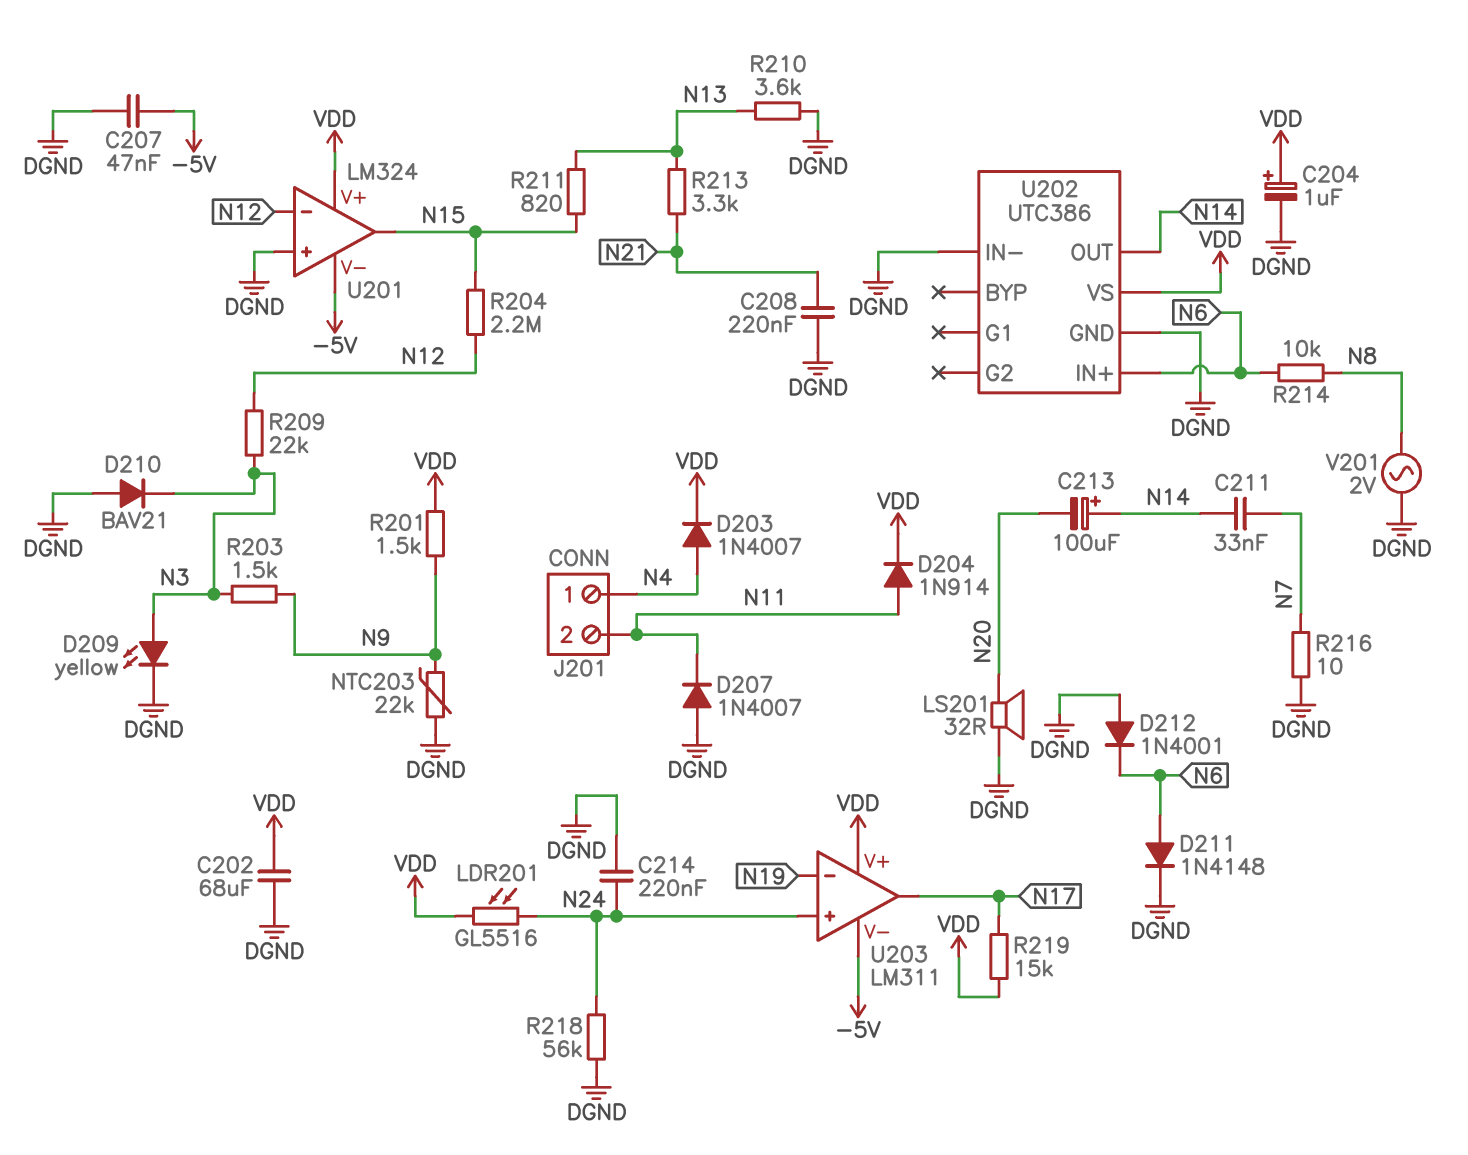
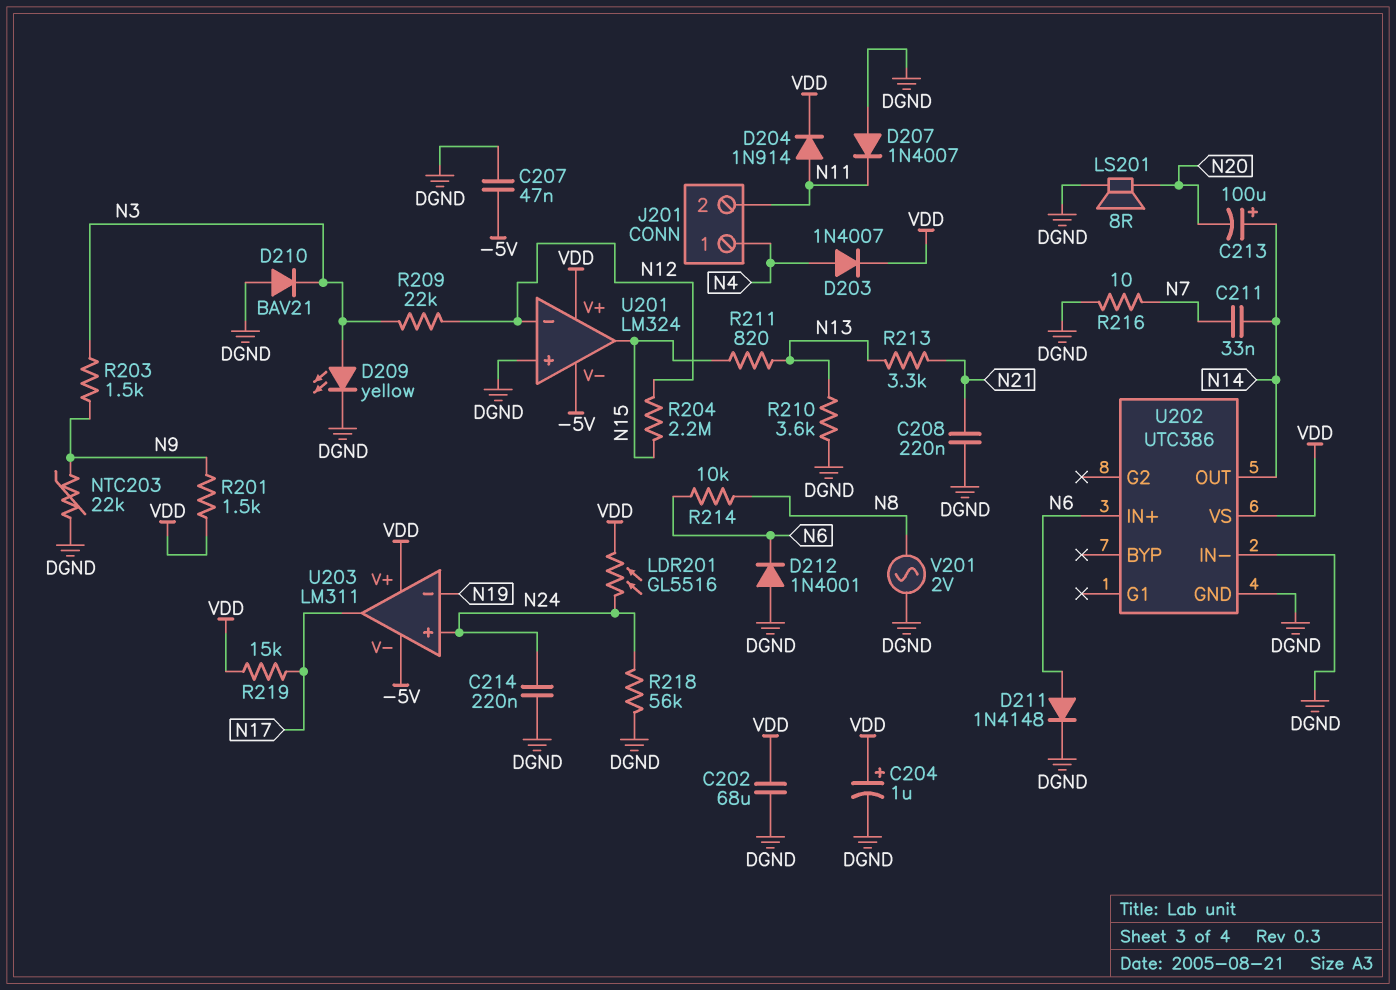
LS201: speaker 32R (DGND, N20) -> speaker 8R (DGND, N20)

